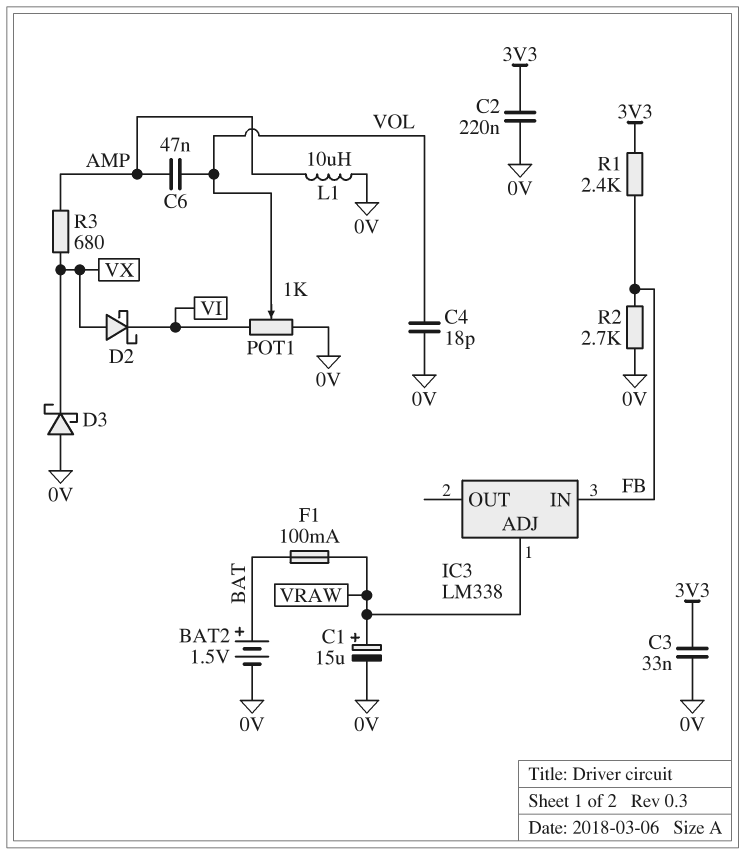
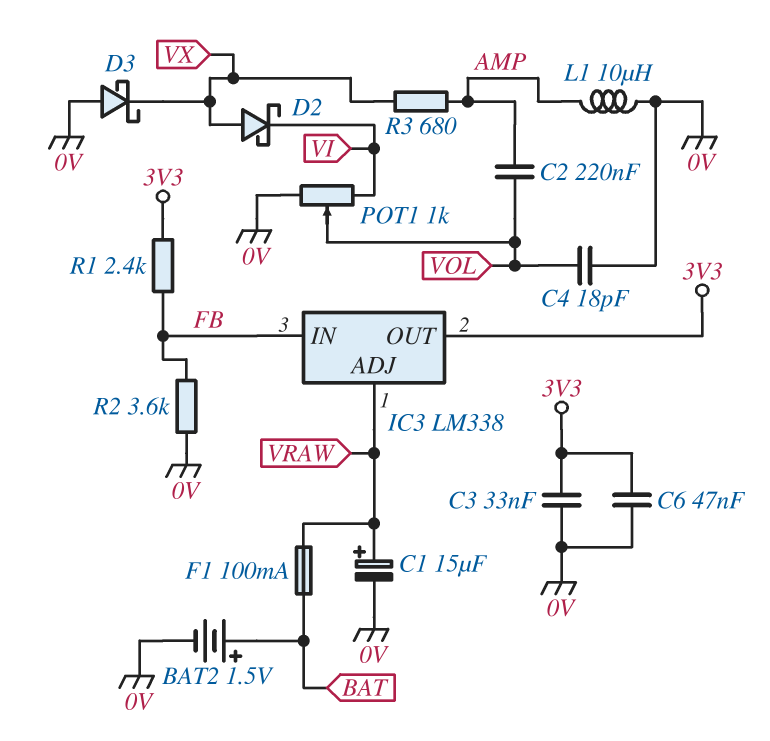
C2: 220nF (0V, 3V3) -> 220nF (AMP, VOL)
C6: 47nF (AMP, VOL) -> 47nF (0V, 3V3)
IC3 pin OUT: none -> 3V3
R2: 2.7k (0V, FB) -> 3.6k (0V, FB)

